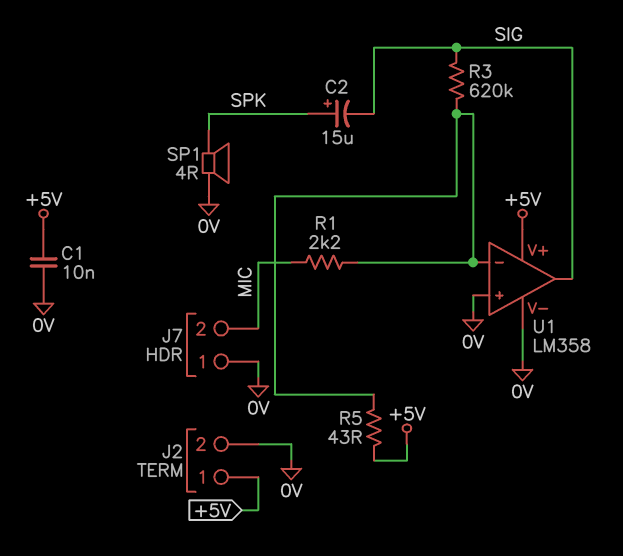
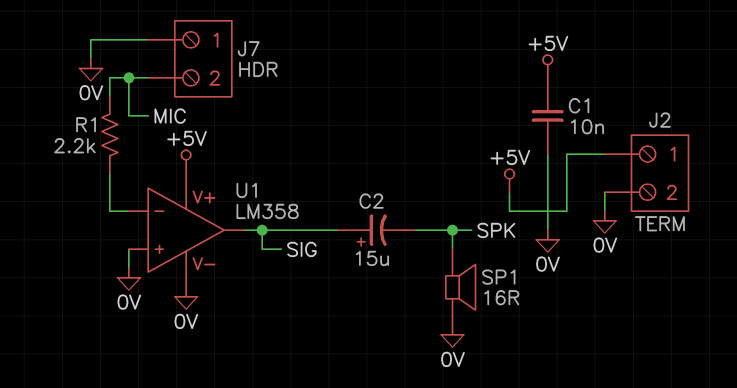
C2: 15uF (plus SPK, minus SIG) -> 15uF (plus SIG, minus SPK)
R3: 620k (SIG, U1/in-) -> none
R5: 43 (+5V, U1/in-) -> none
SP1: speaker 4R (0V, SPK) -> speaker 16R (0V, SPK)

